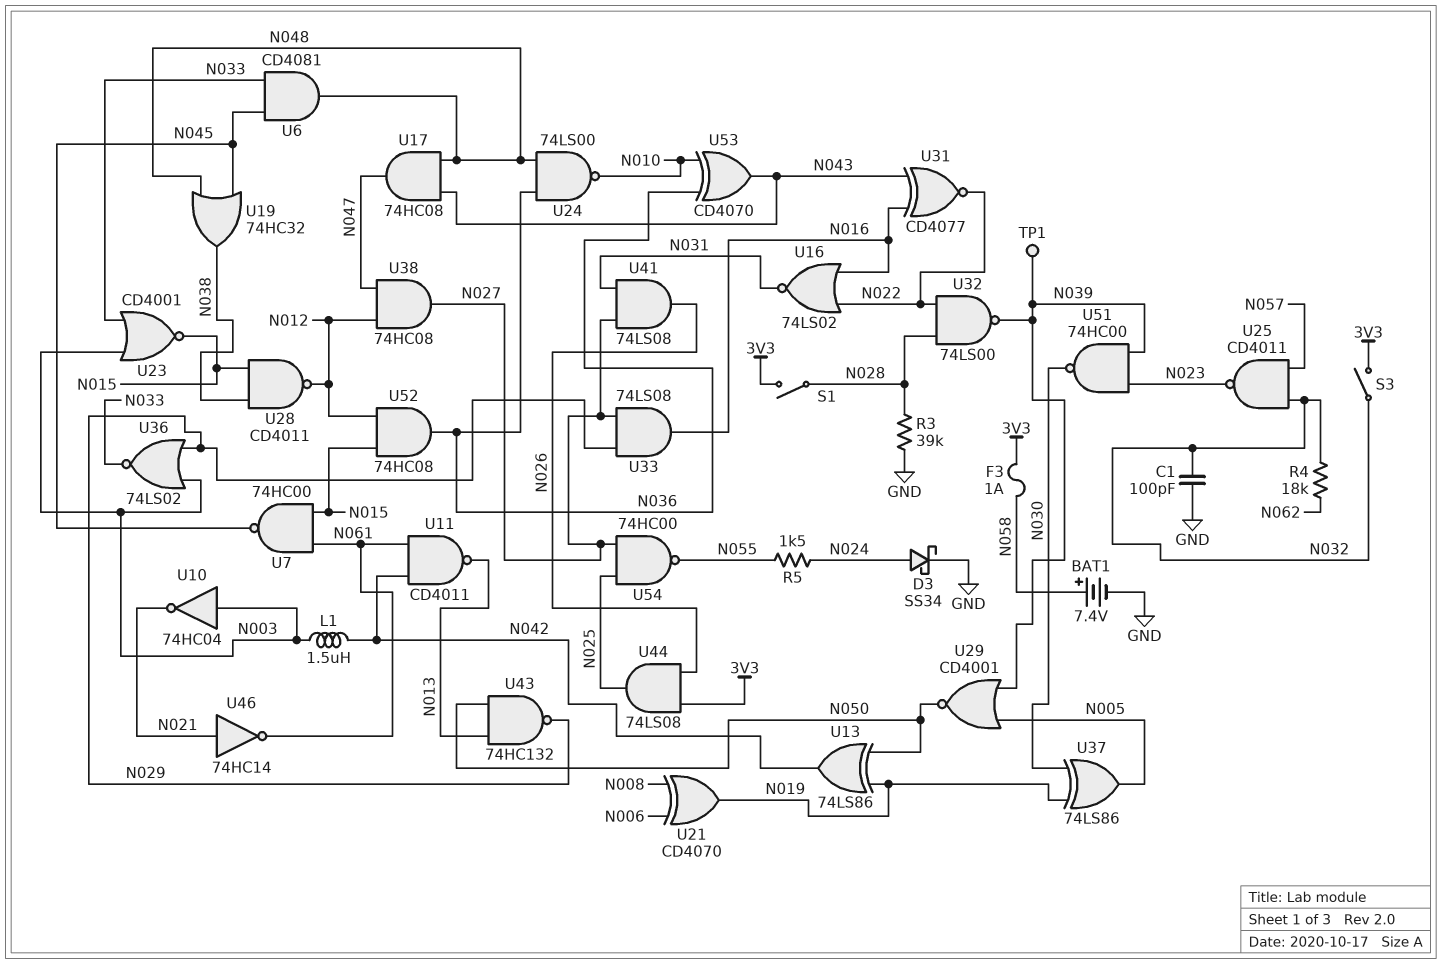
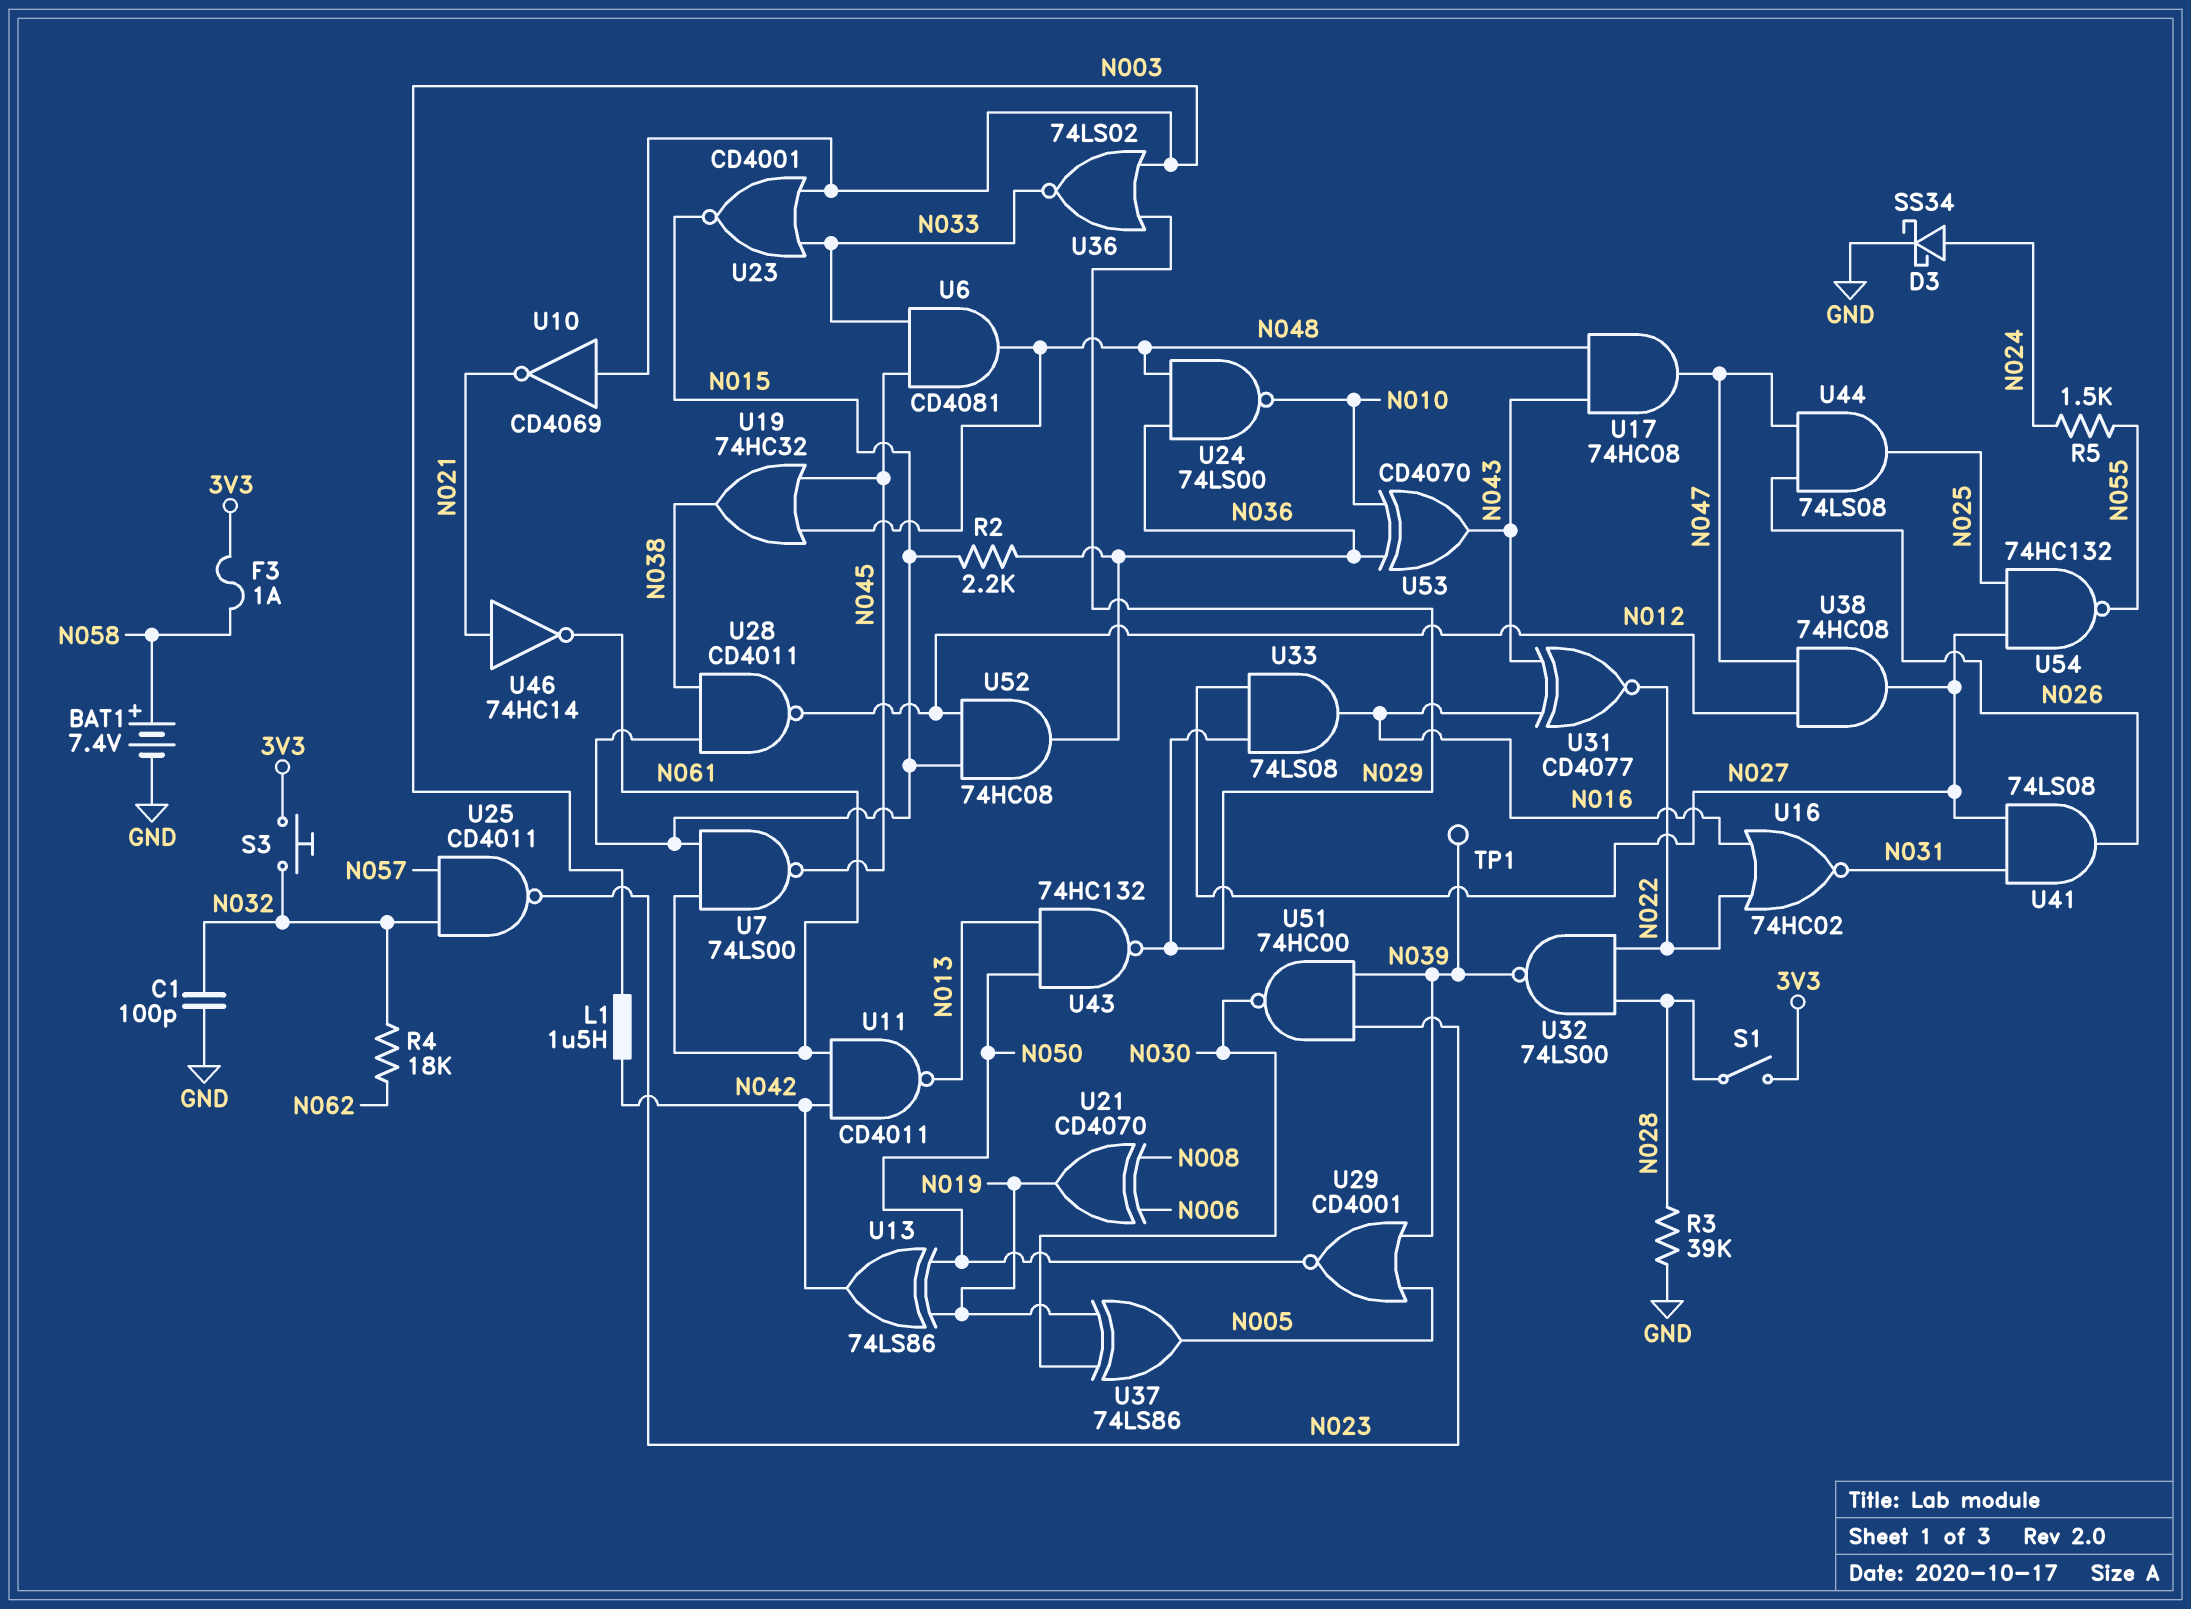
R2: none -> 2.2k (N015, N036)
S3: switch (3V3, N032) -> button (3V3, N032)
U7: NAND 74HC00 (in N015, in N061, out N045) -> NAND 74LS00 (in N015, in N061, out N045)
U10: NOT 74HC04 (in N003, out N021) -> NOT CD4069 (in N003, out N021)
U16: NOR 74LS02 (in N016, in N022, out N031) -> NOR 74HC02 (in N016, in N022, out N031)
U44: AND 74LS08 (in 3V3, in N026, out N025) -> AND 74LS08 (in N026, in N047, out N025)
U54: NAND 74HC00 (in N025, in N027, out N055) -> NAND 74HC132 (in N025, in N027, out N055)

